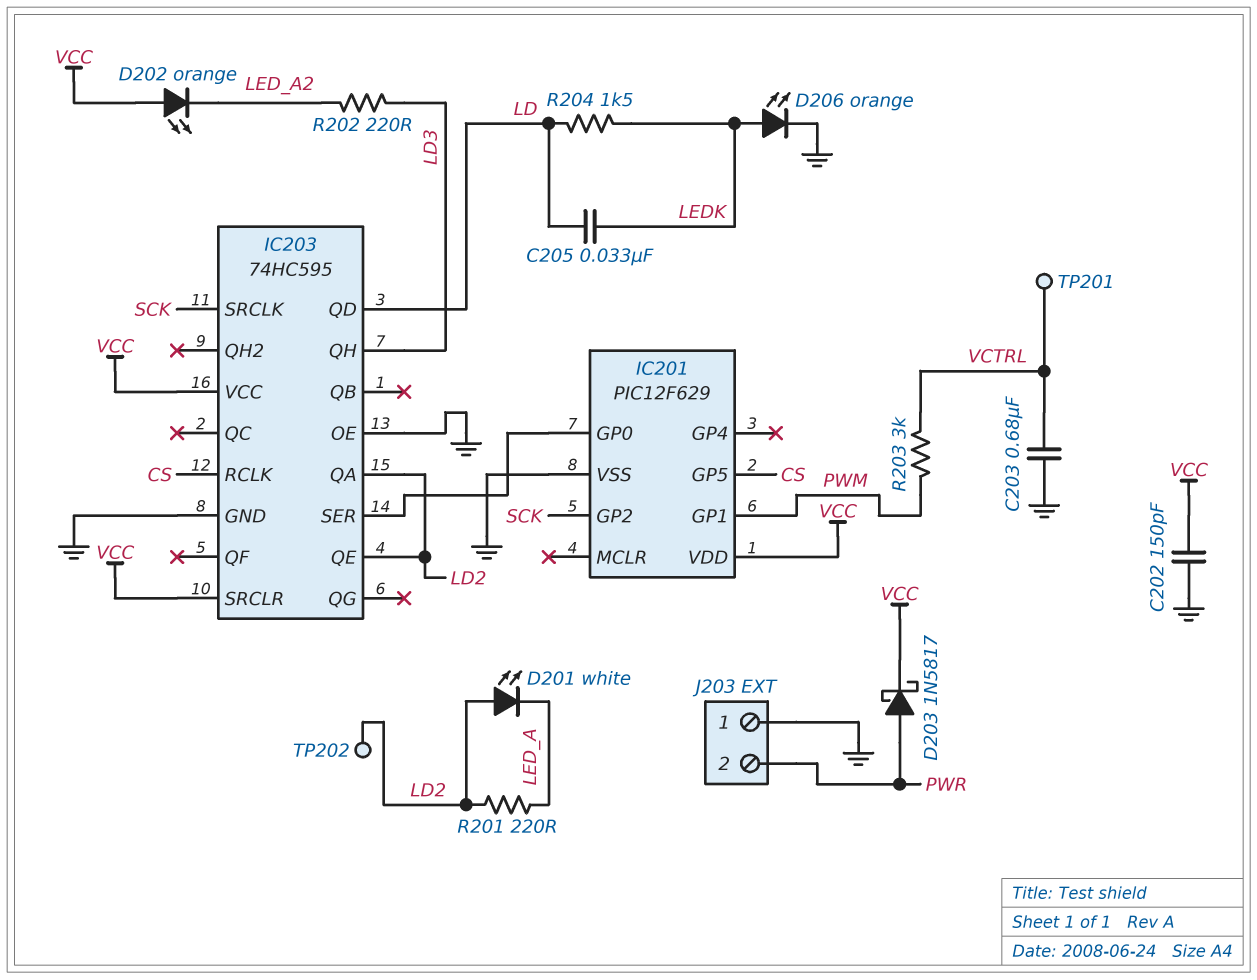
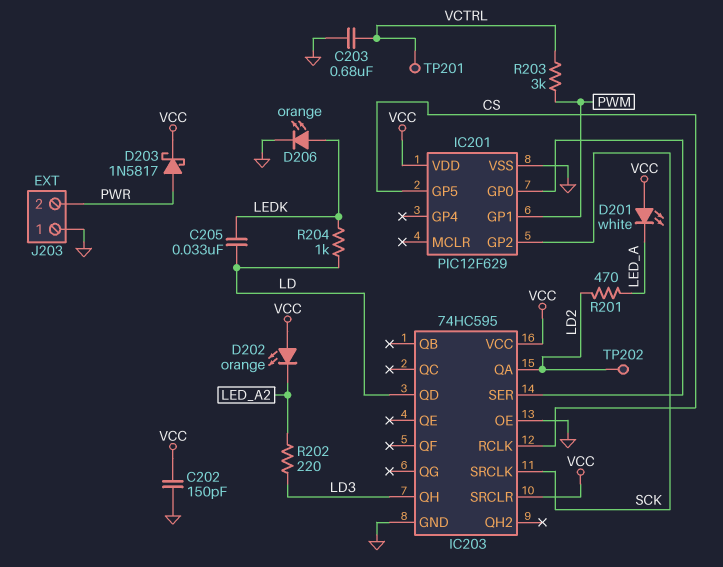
D201: LED white (A LD2, K LED_A) -> LED white (A VCC, K LED_A)
IC203 pin QE: LD2 -> none
R201: 220 (LD2, LED_A) -> 470 (LD2, LED_A)
R204: 1.5k (LD, LEDK) -> 1k (LD, LEDK)

